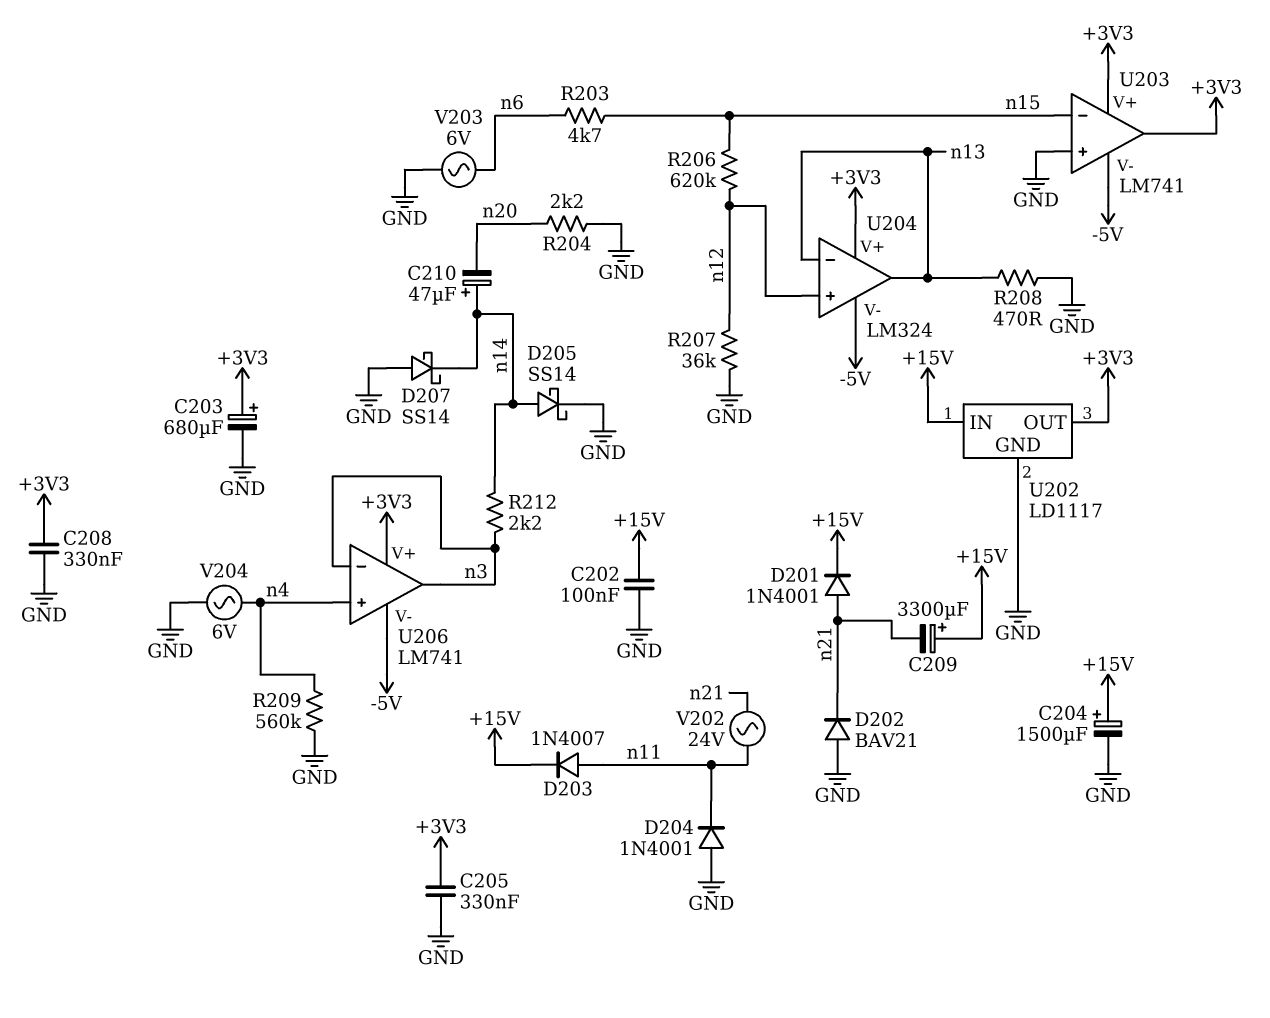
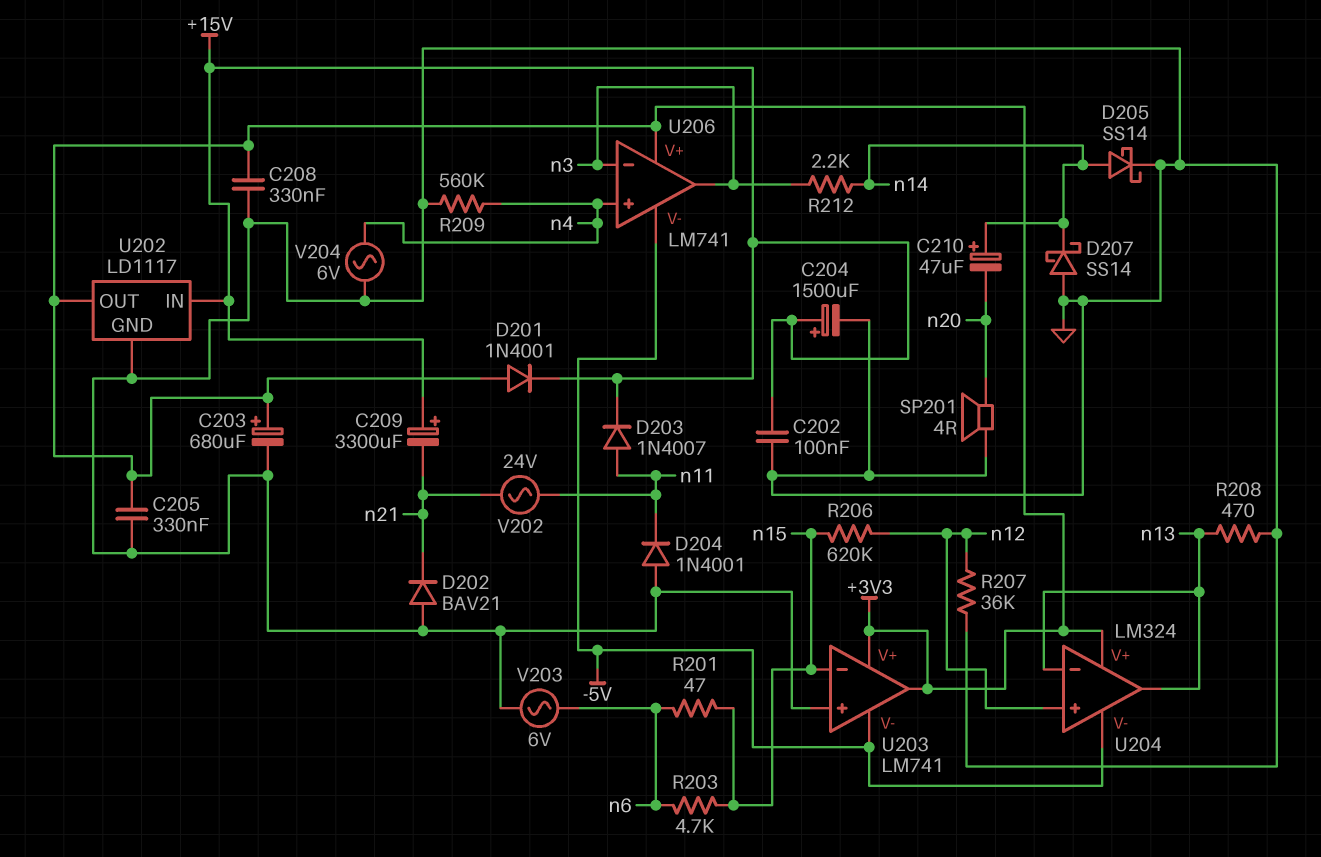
D201: diode 1N4001 (A n21, K +15V) -> diode 1N4001 (A +3V3, K +15V)
R201: none -> 47 (n6, n15)
R204: 2.2k (GND, n20) -> none
SP201: none -> speaker 4R (GND, n20)

